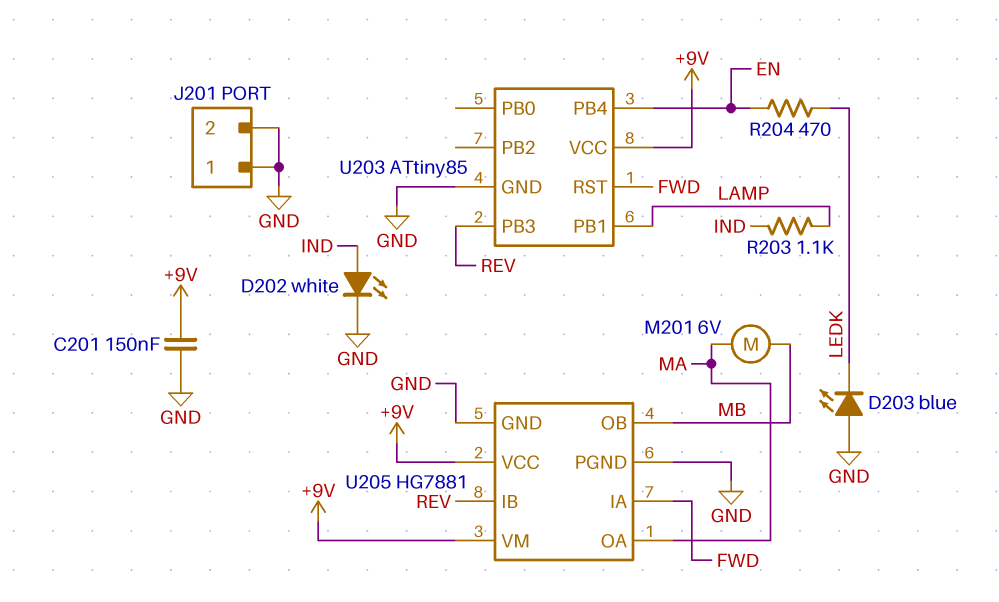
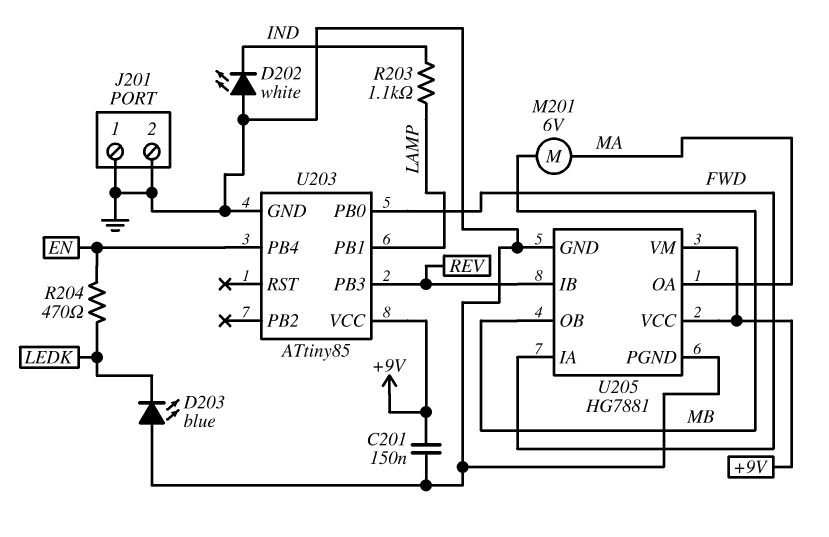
D202: LED white (A IND, K GND) -> LED white (A GND, K IND)
U203 pin PB0: none -> FWD
U203 pin RST: FWD -> none

